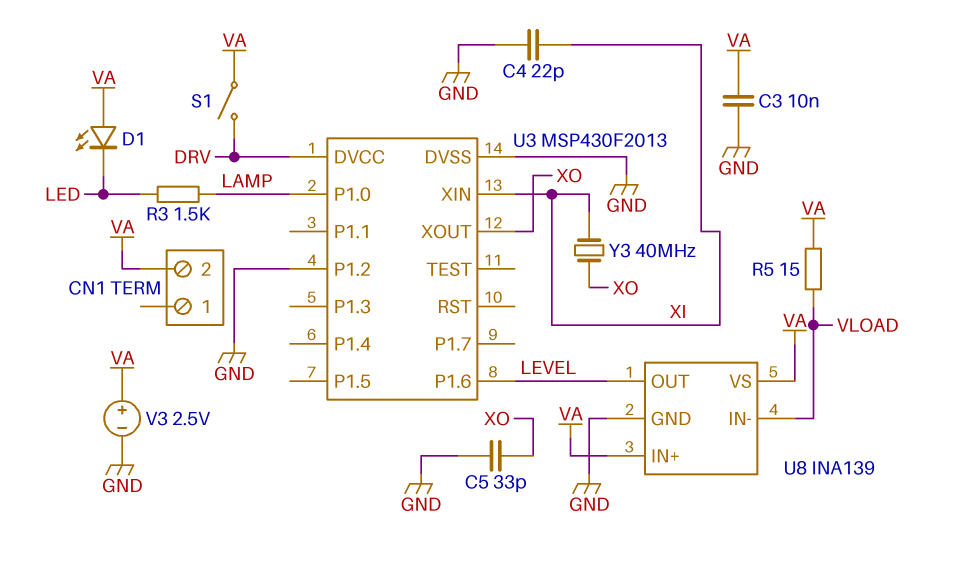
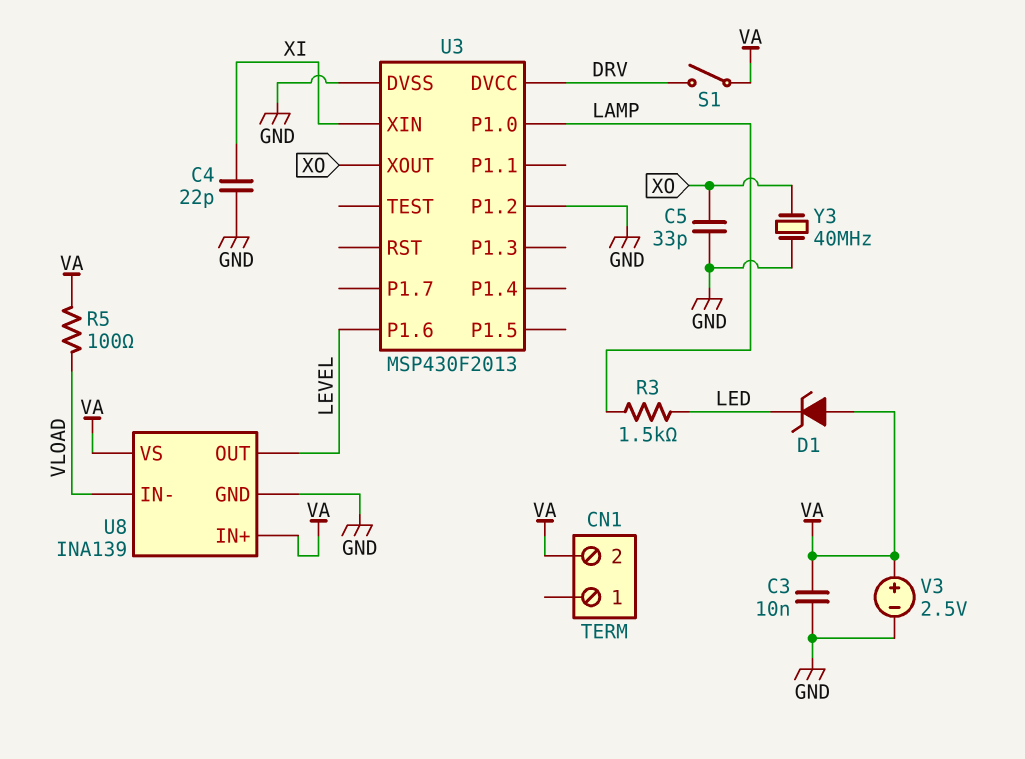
D1: LED (A VA, K LED) -> zener (A VA, K LED)
R5: 15 (VA, VLOAD) -> 100 (VA, VLOAD)
Y3: 40MHz (XI, XO) -> 40MHz (GND, XO)

